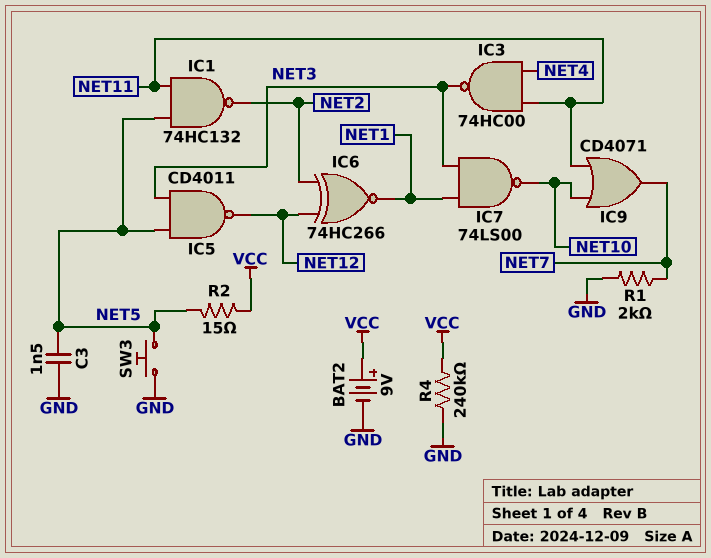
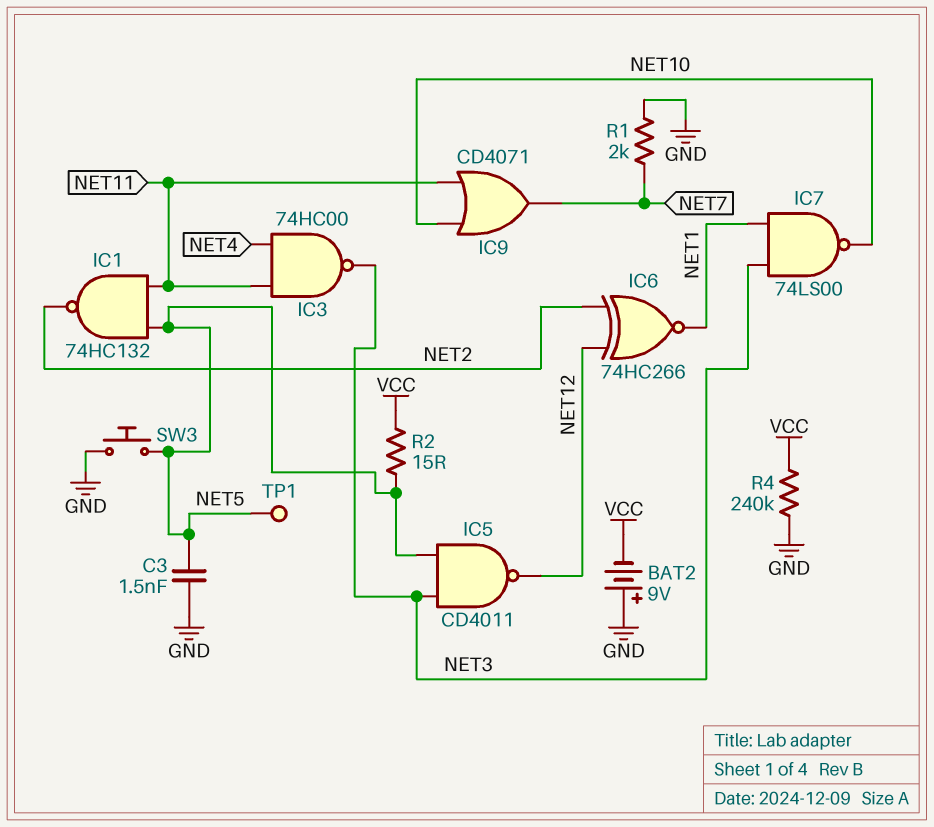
BAT2: 9V (plus VCC, minus GND) -> 9V (plus GND, minus VCC)
TP1: none -> test point (NET5)

